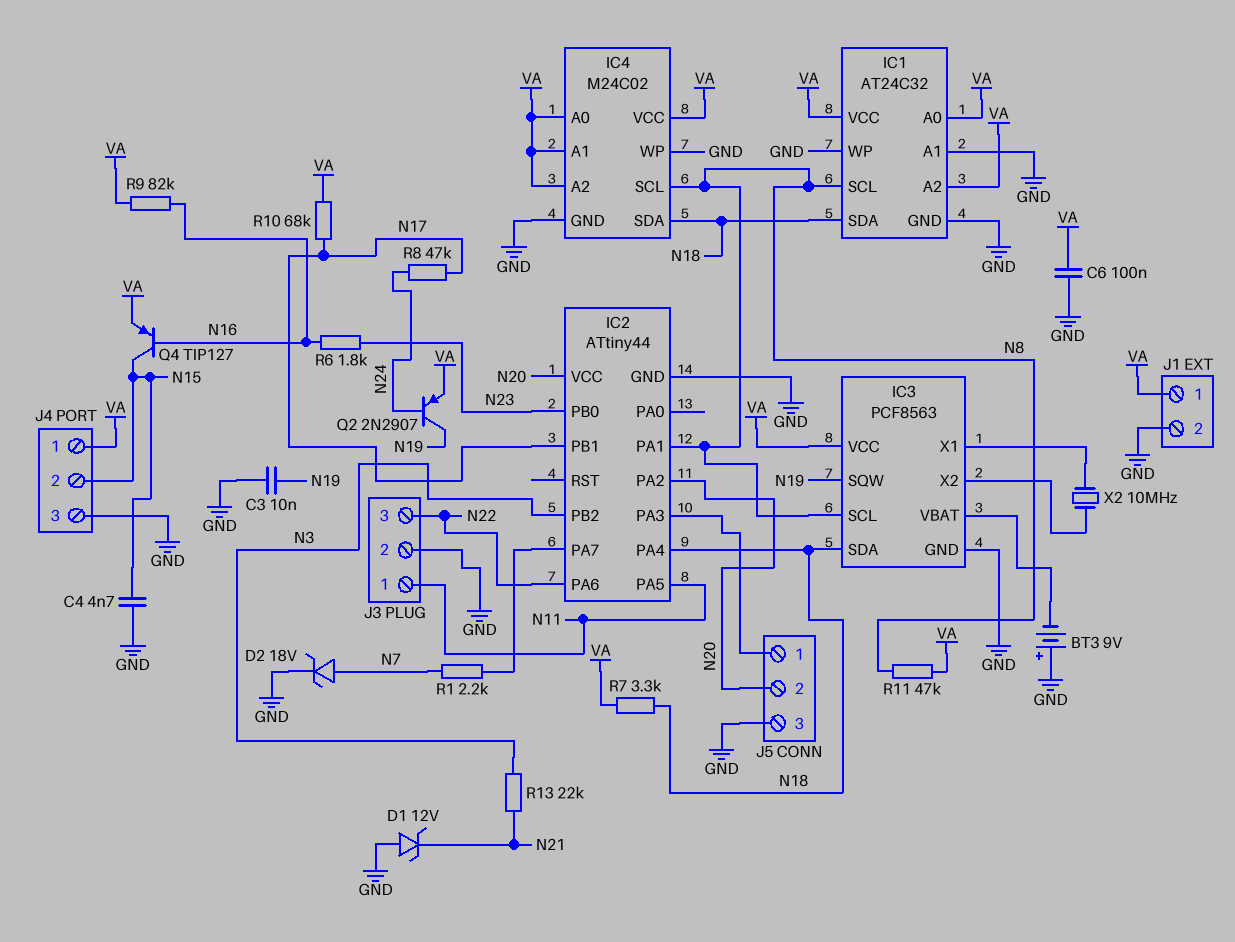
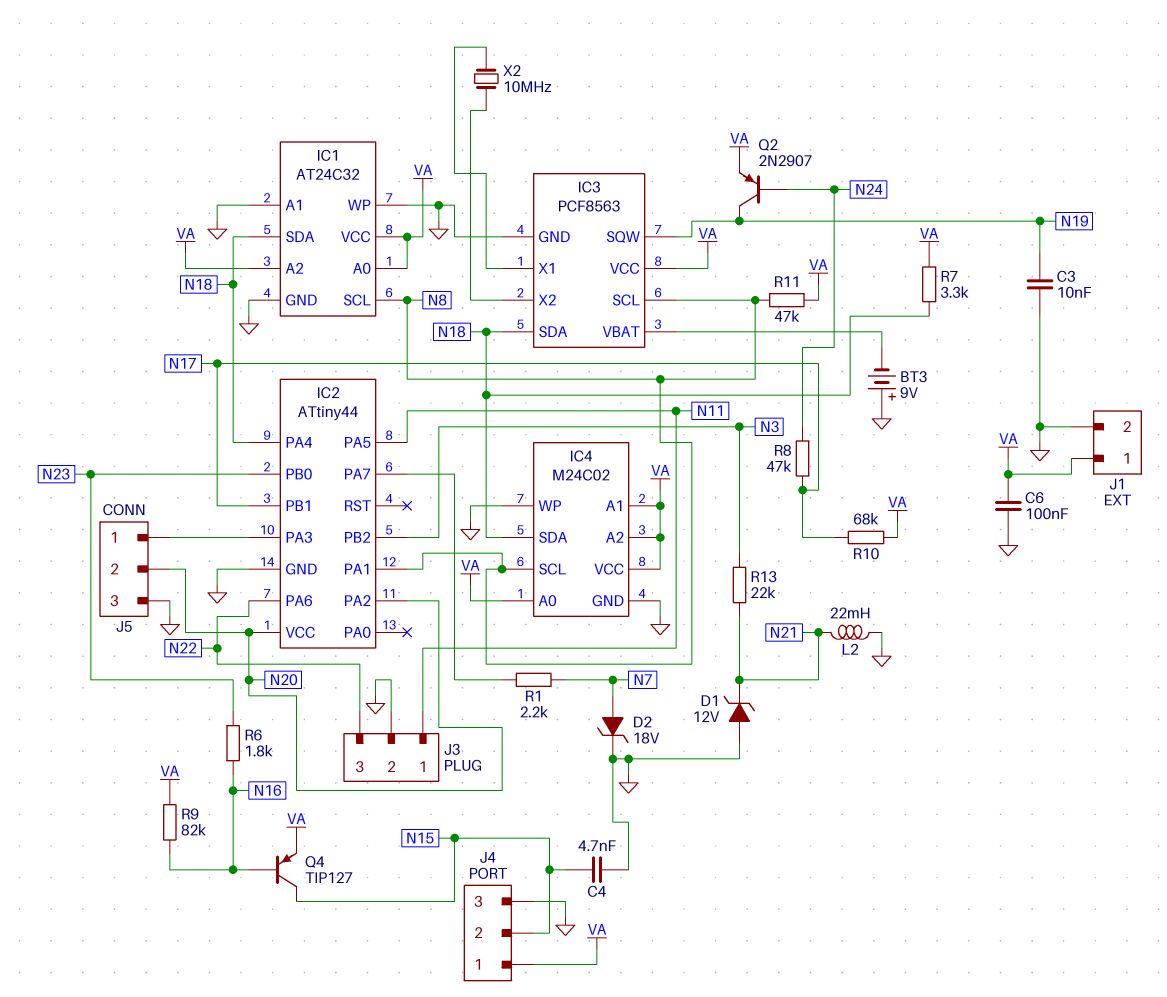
L2: none -> 22mH (GND, N21)

